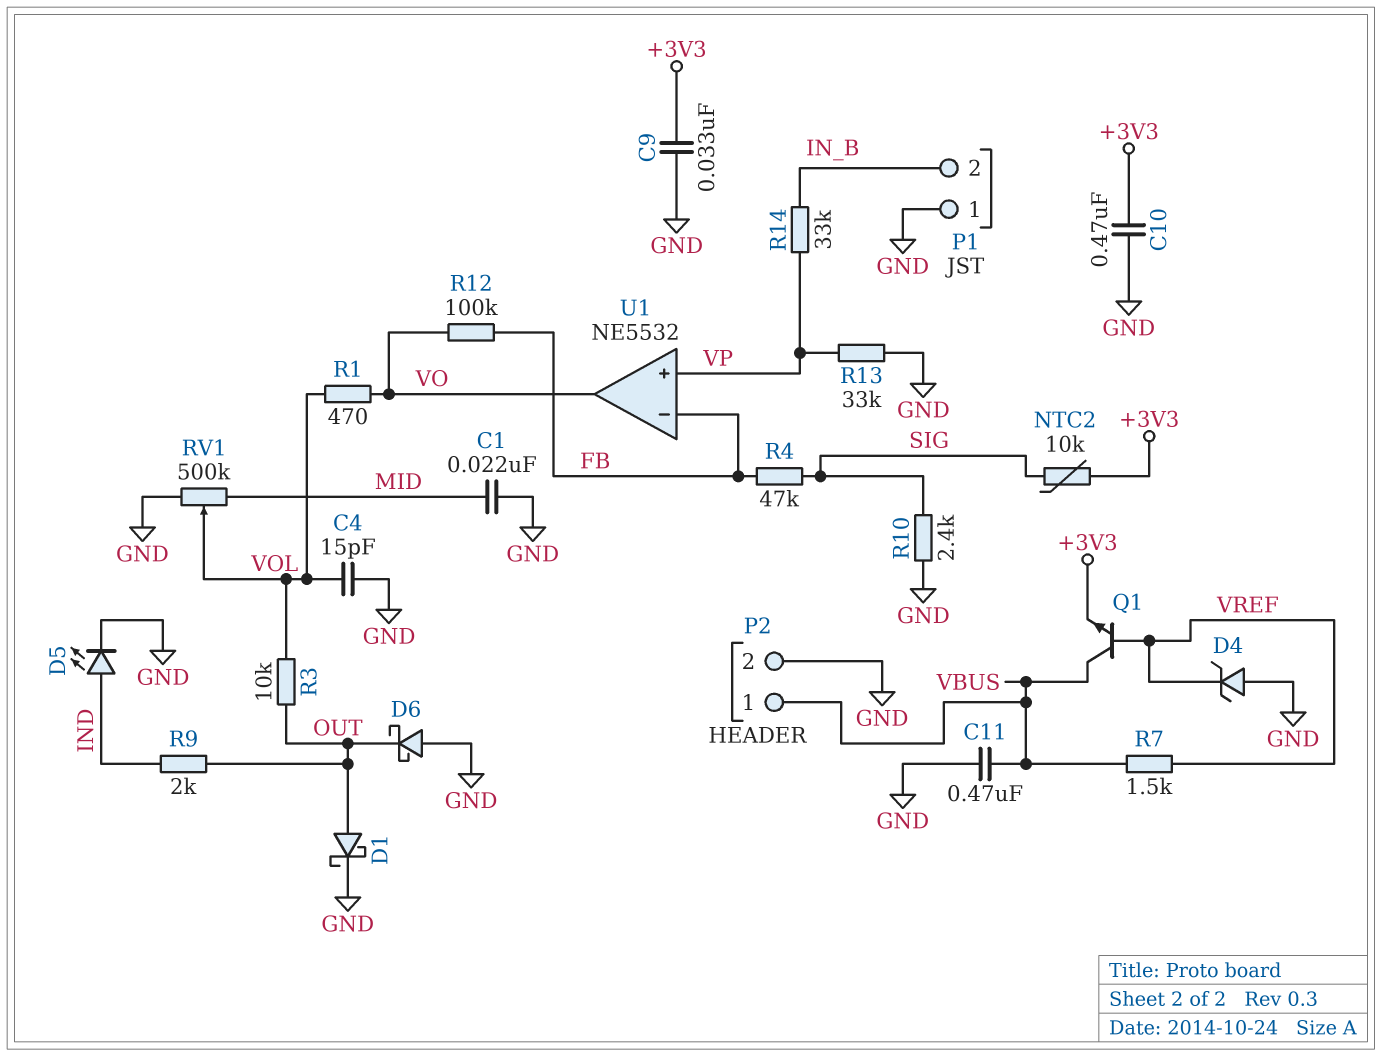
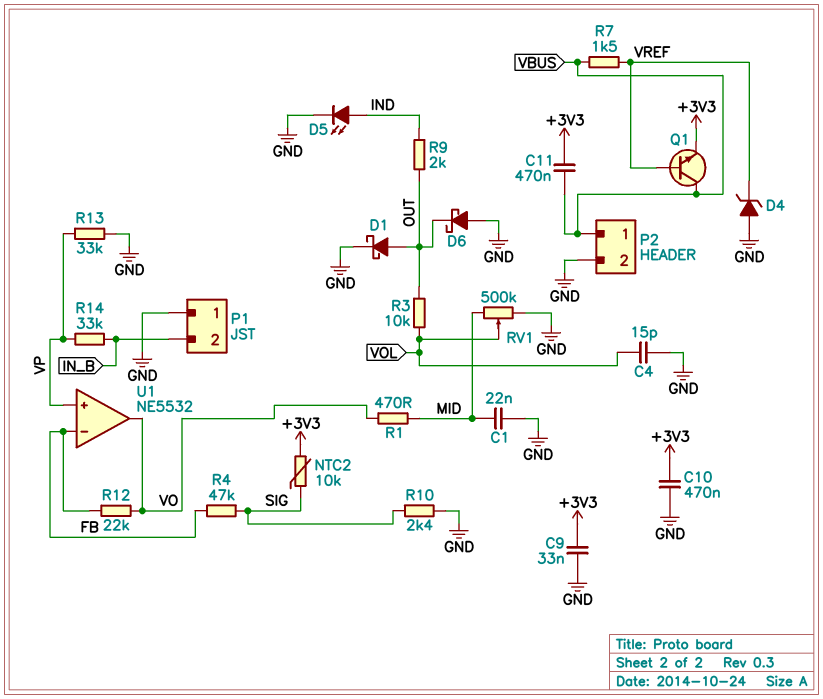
C11: 470nF (GND, VBUS) -> 470nF (+3V3, VBUS)
R1: 470 (VO, VOL) -> 470 (MID, VO)
R12: 100k (FB, VO) -> 22k (FB, VO)

